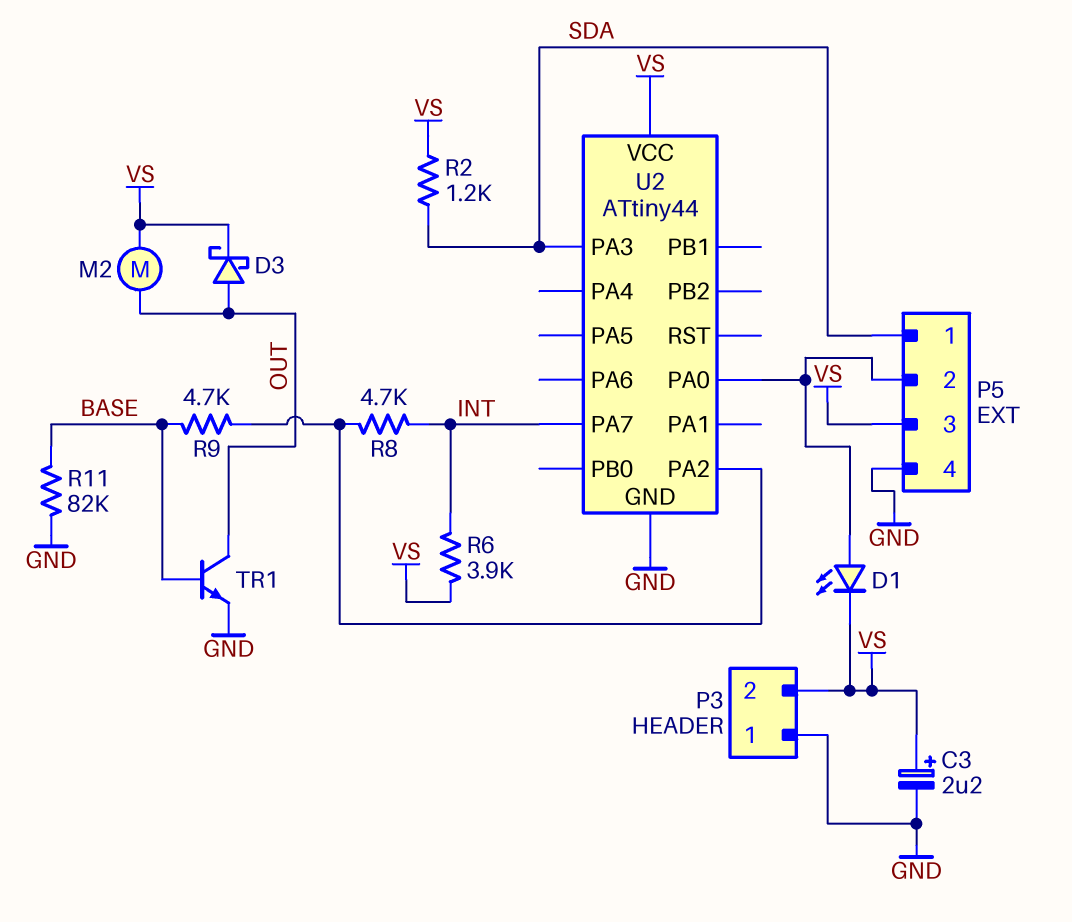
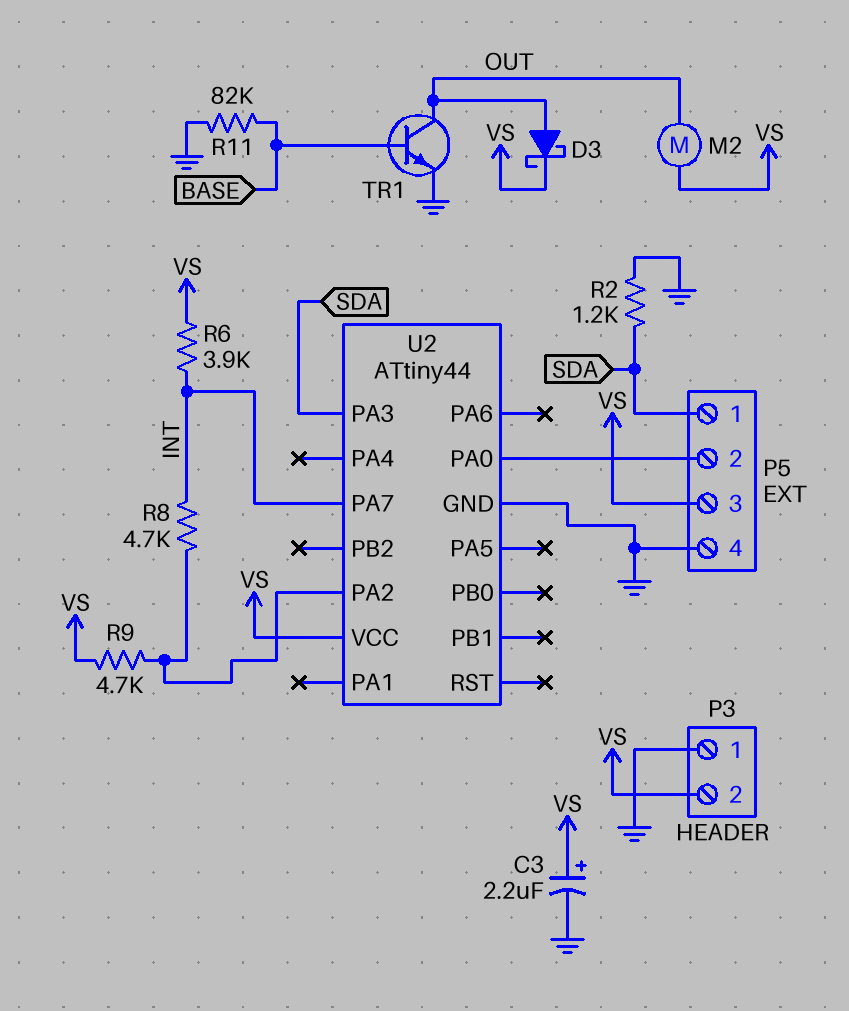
D1: LED (A P5/2, K VS) -> none
R2: 1.2k (SDA, VS) -> 1.2k (GND, SDA)
R9: 4.7k (BASE, U2/PA2) -> 4.7k (U2/PA2, VS)

